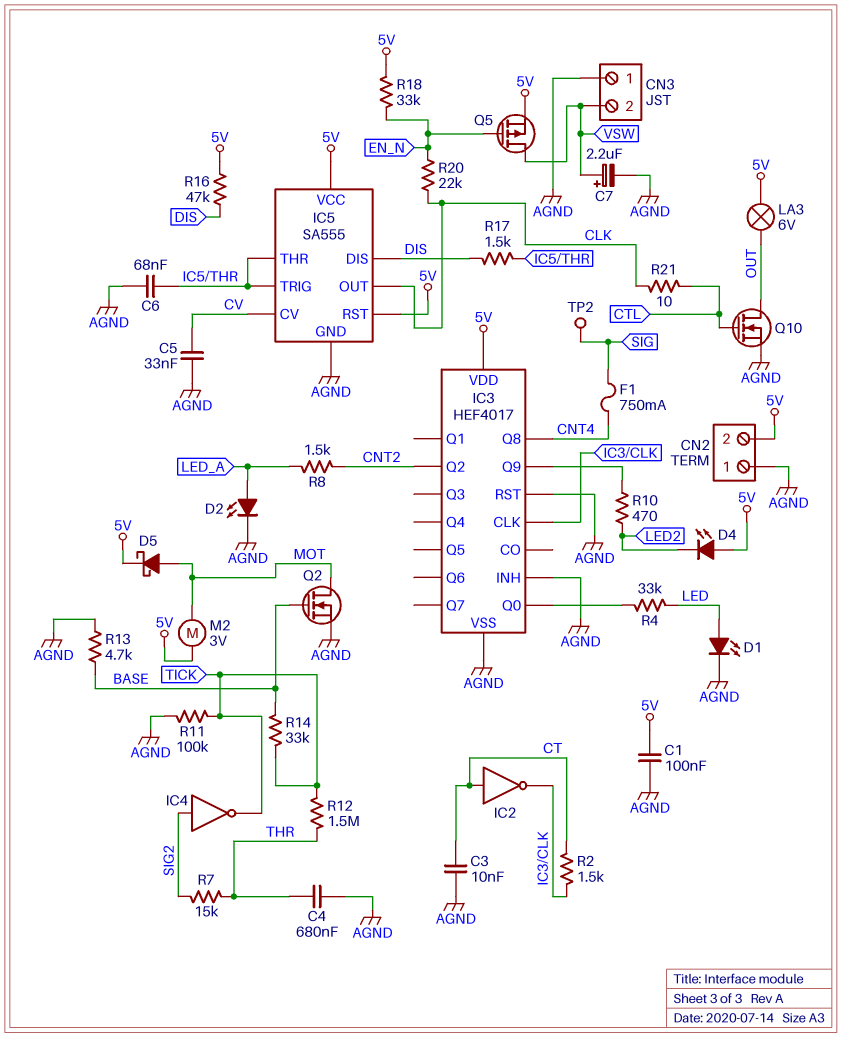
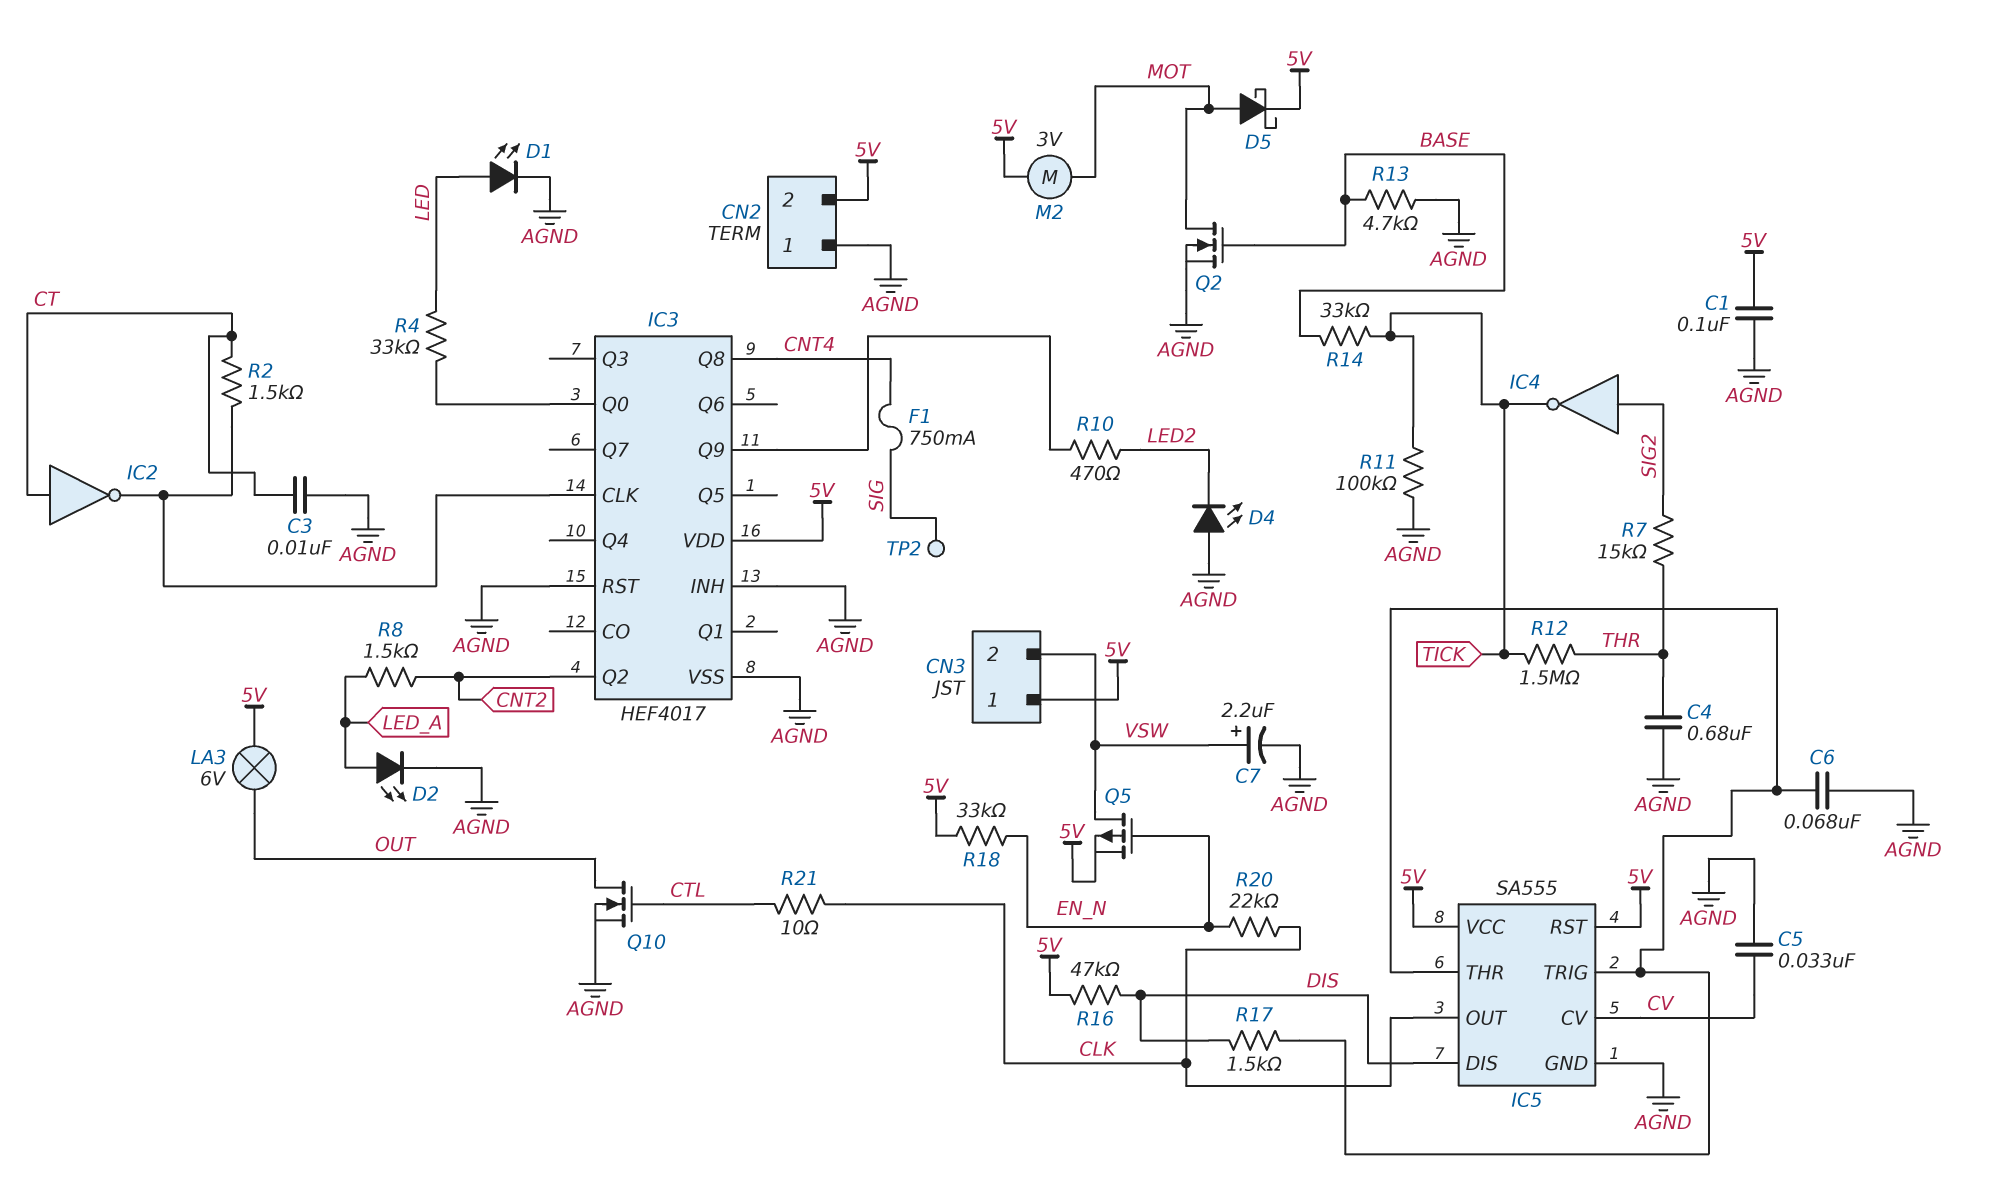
CN3 pin 1: AGND -> 5V
D4: LED (A 5V, K LED2) -> LED (A AGND, K LED2)

